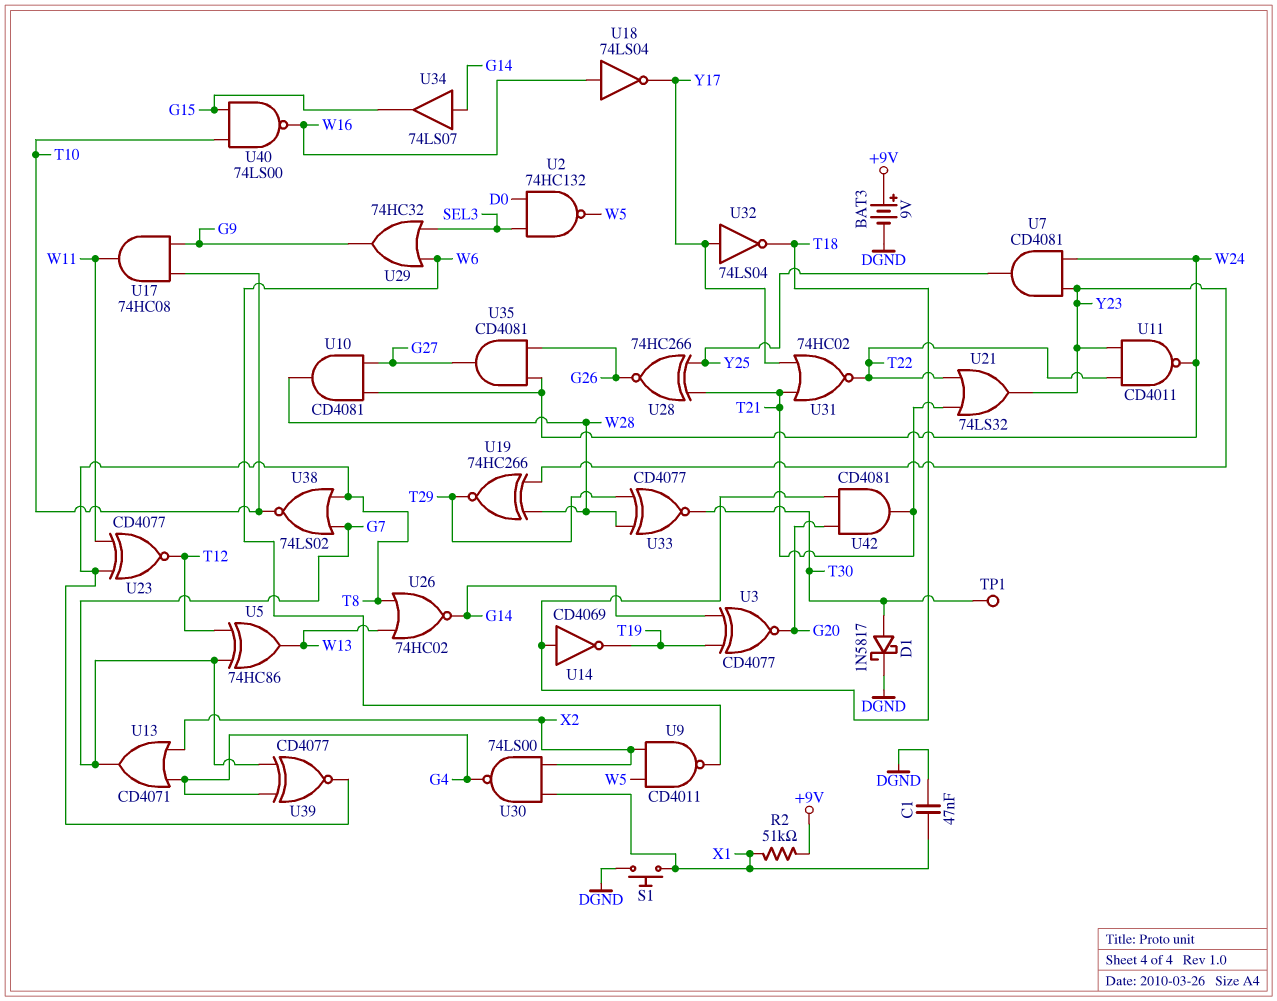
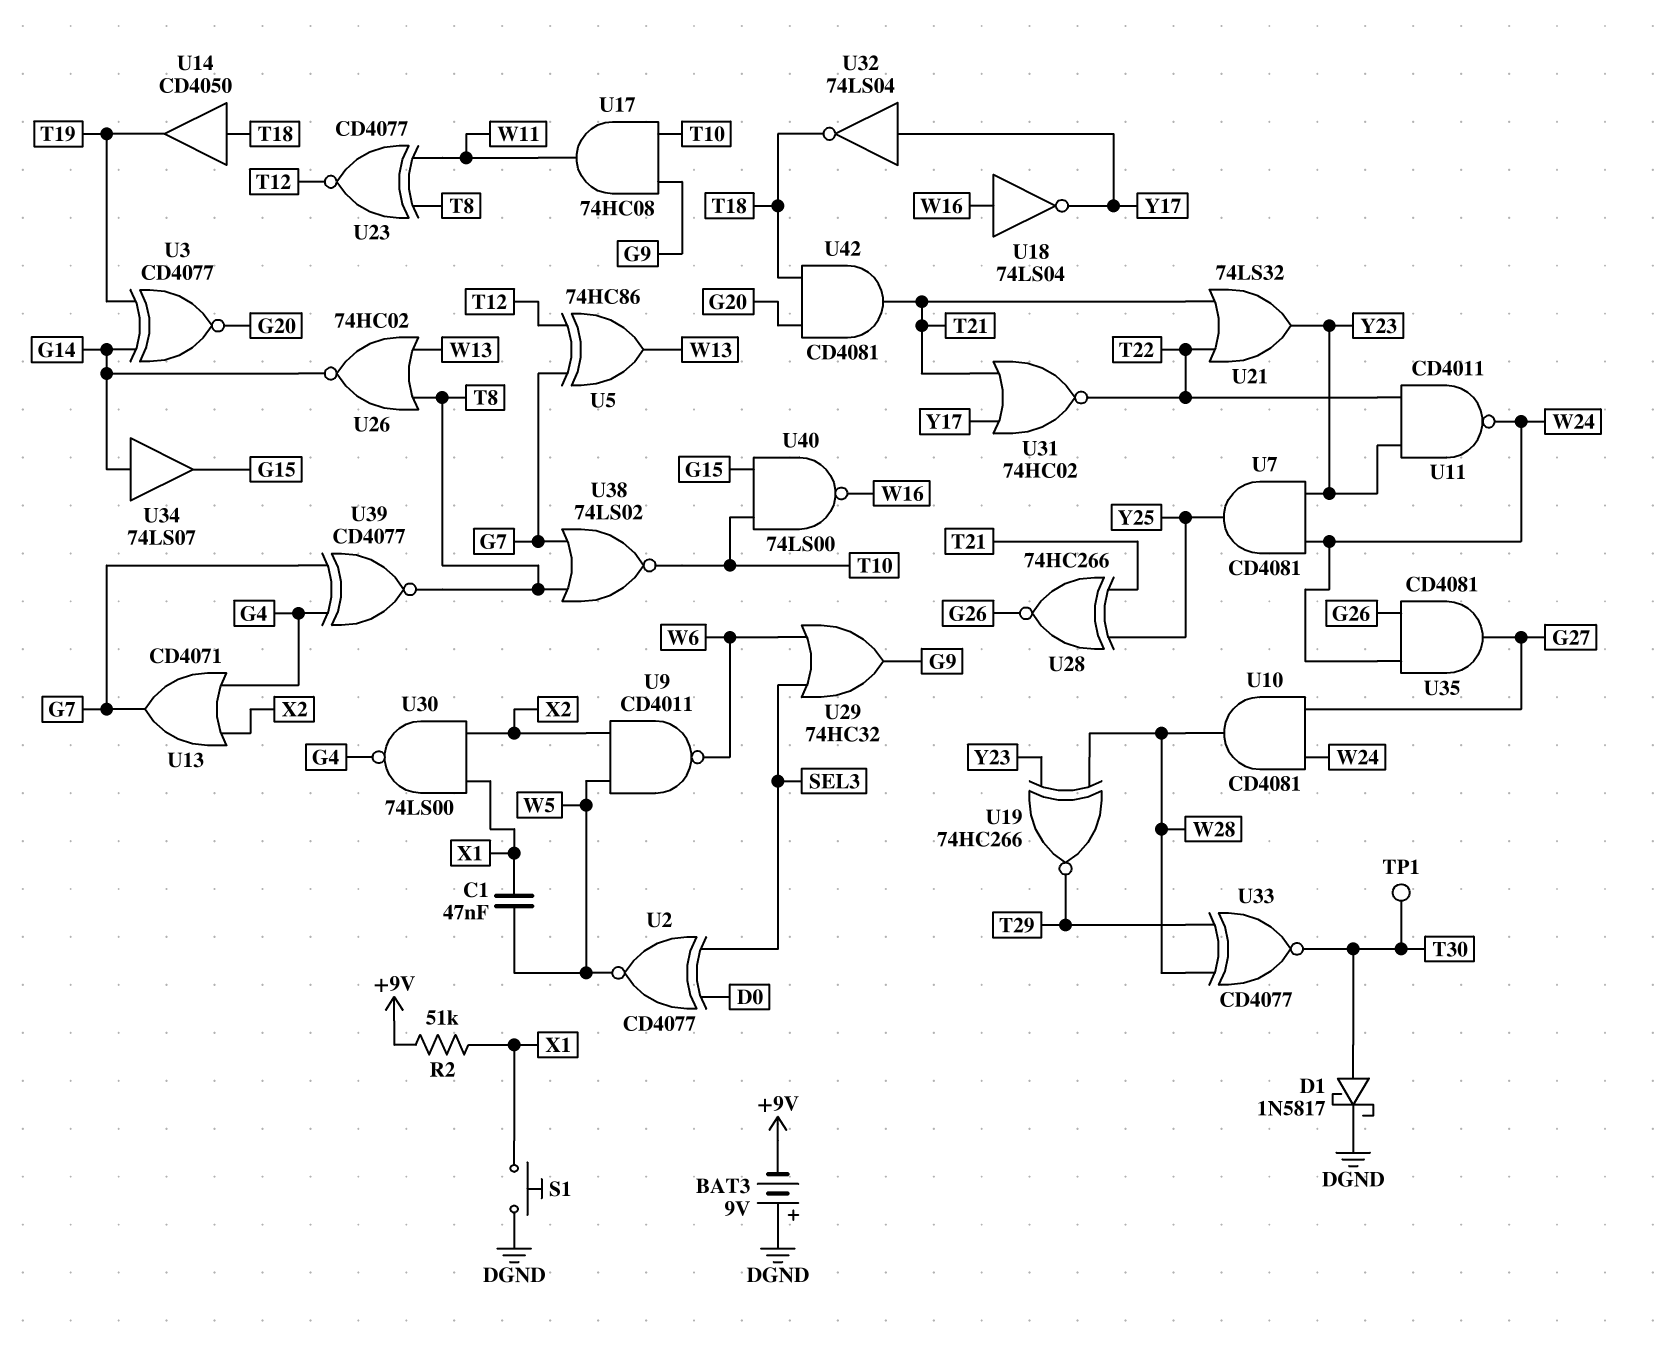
BAT3: 9V (plus +9V, minus DGND) -> 9V (plus DGND, minus +9V)
C1: 47nF (DGND, X1) -> 47nF (W5, X1)
U2: NAND 74HC132 (in D0, in SEL3, out W5) -> XNOR CD4077 (in D0, in SEL3, out W5)
U14: NOT CD4069 (in T18, out T19) -> buffer CD4050 (in T18, out T19)

